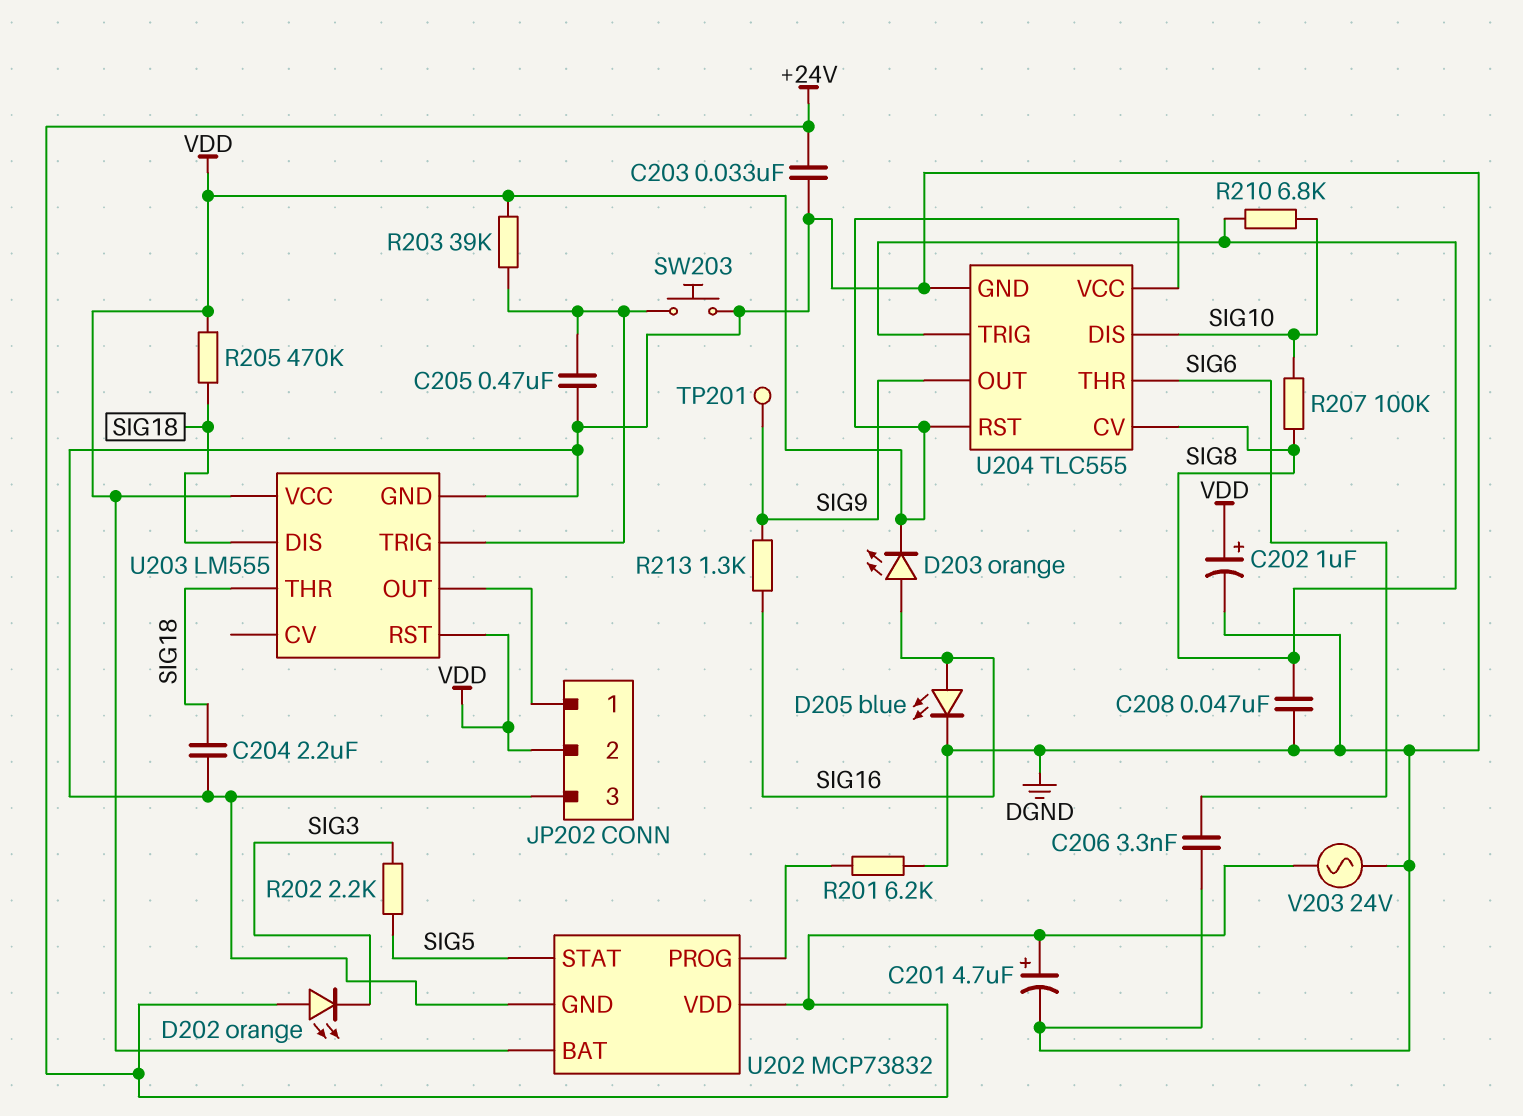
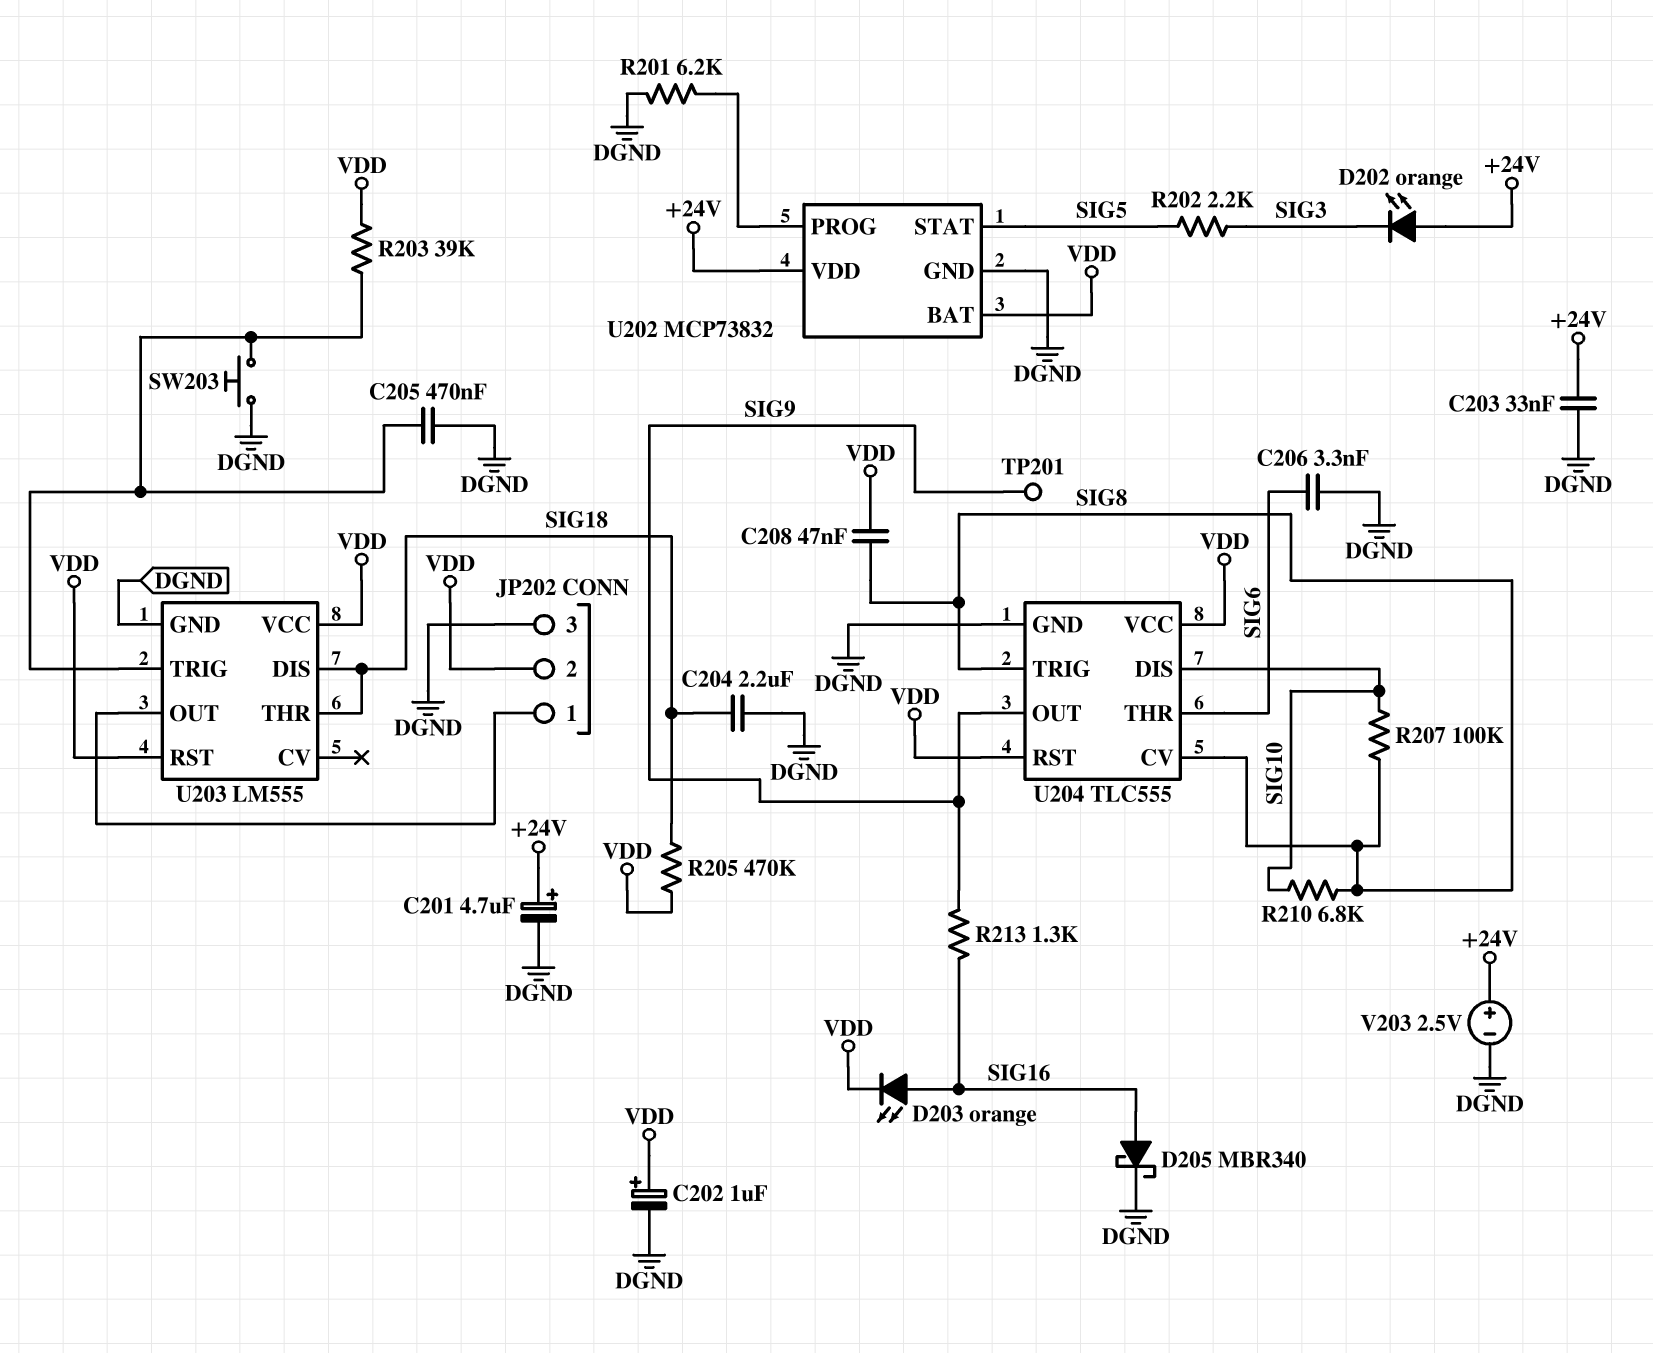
C208: 47nF (DGND, SIG8) -> 47nF (SIG8, VDD)
D205: LED blue (A SIG16, K DGND) -> schottky MBR340 (A SIG16, K DGND)
V203: AC 24V (+24V, DGND) -> 2.5V (plus +24V, minus DGND)

